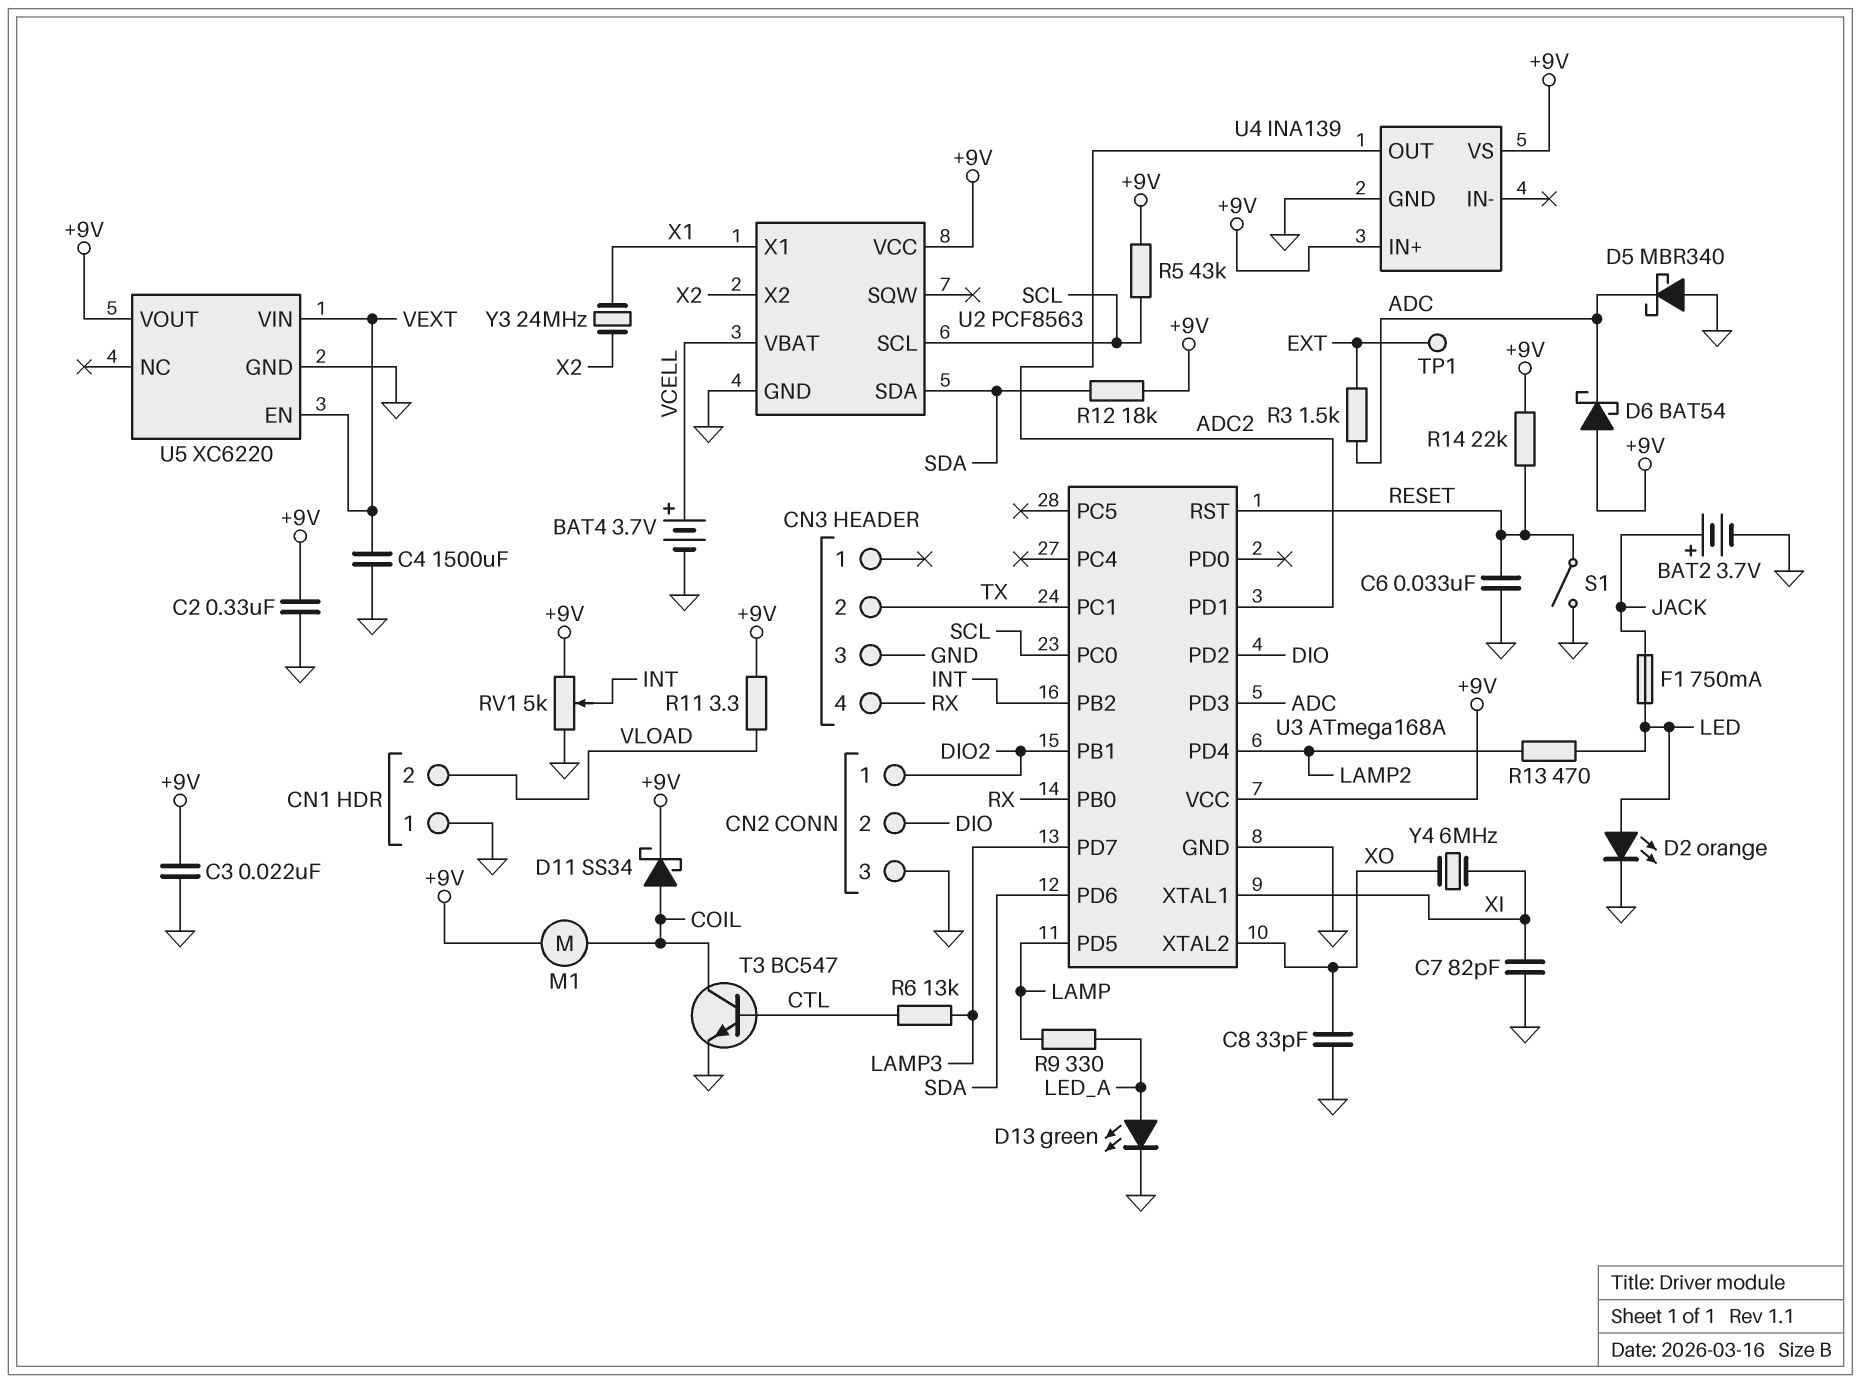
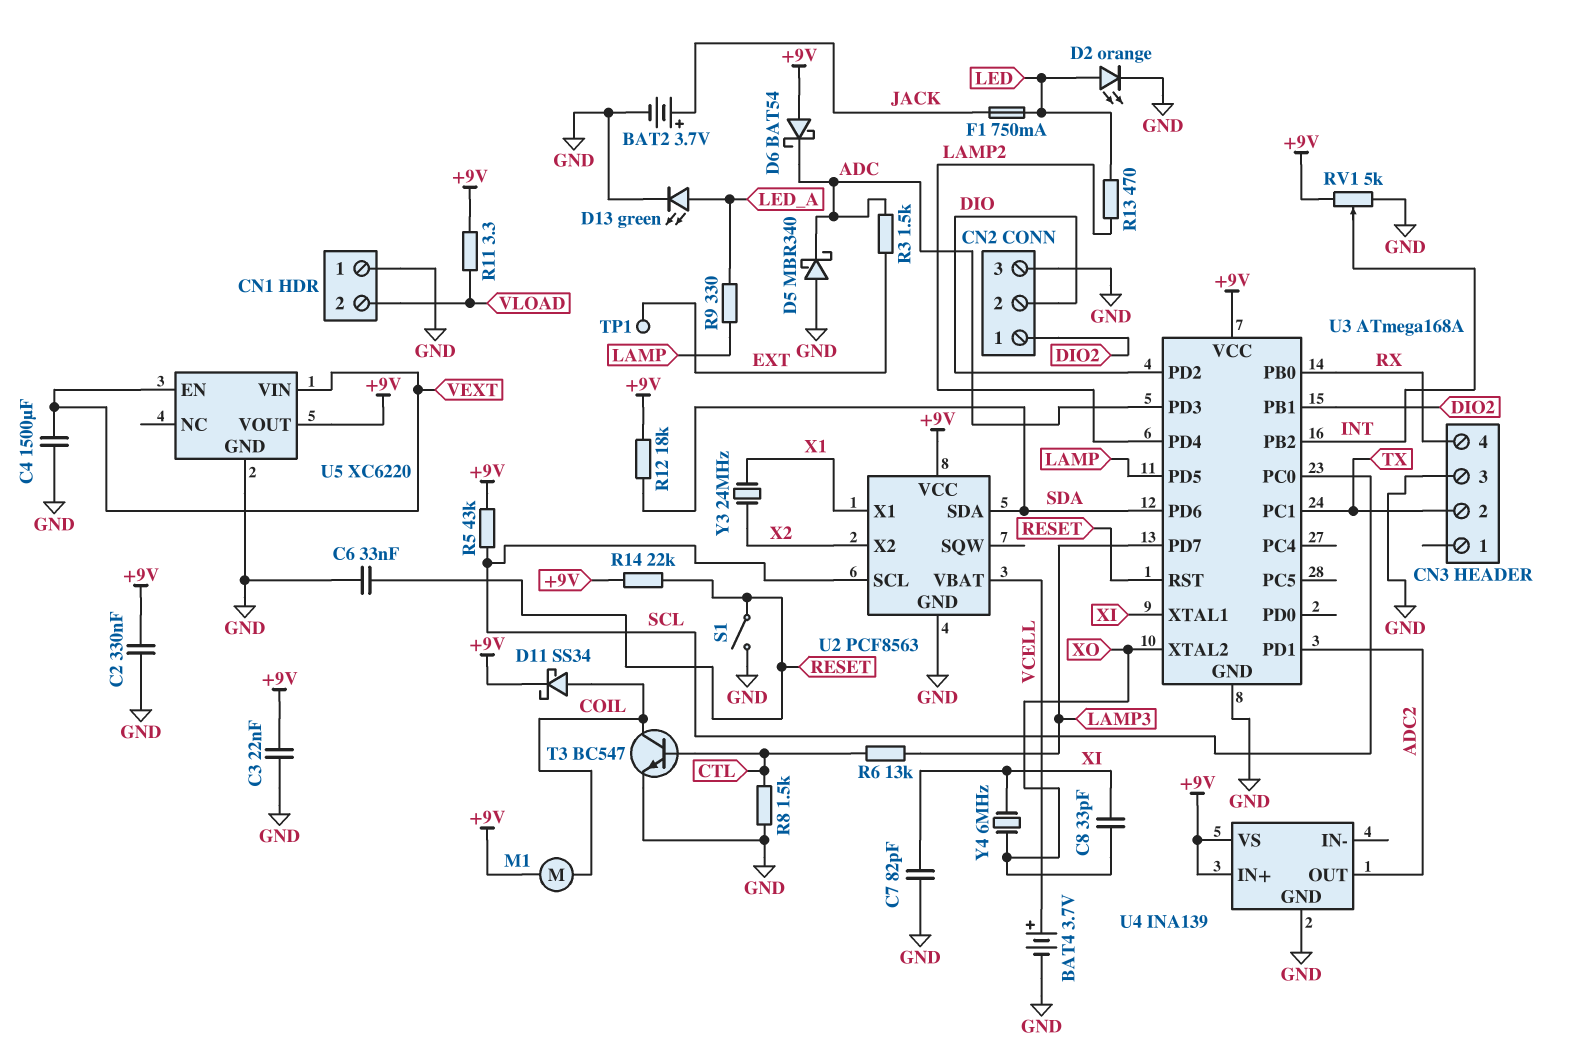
C8: 33pF (GND, XO) -> 33pF (XI, XO)
R8: none -> 1.5k (CTL, GND)

